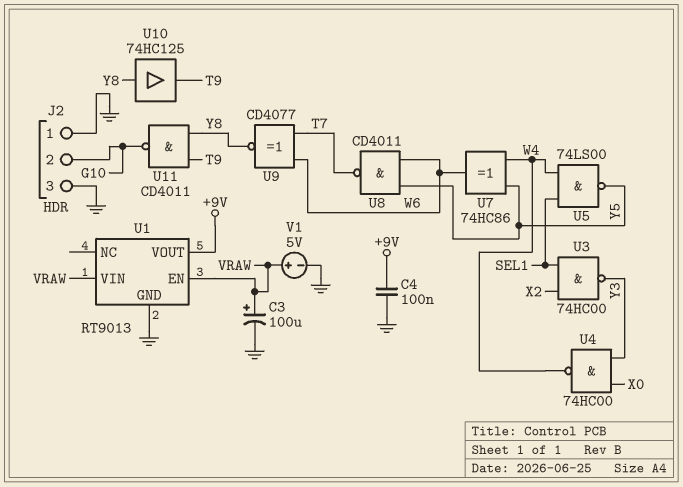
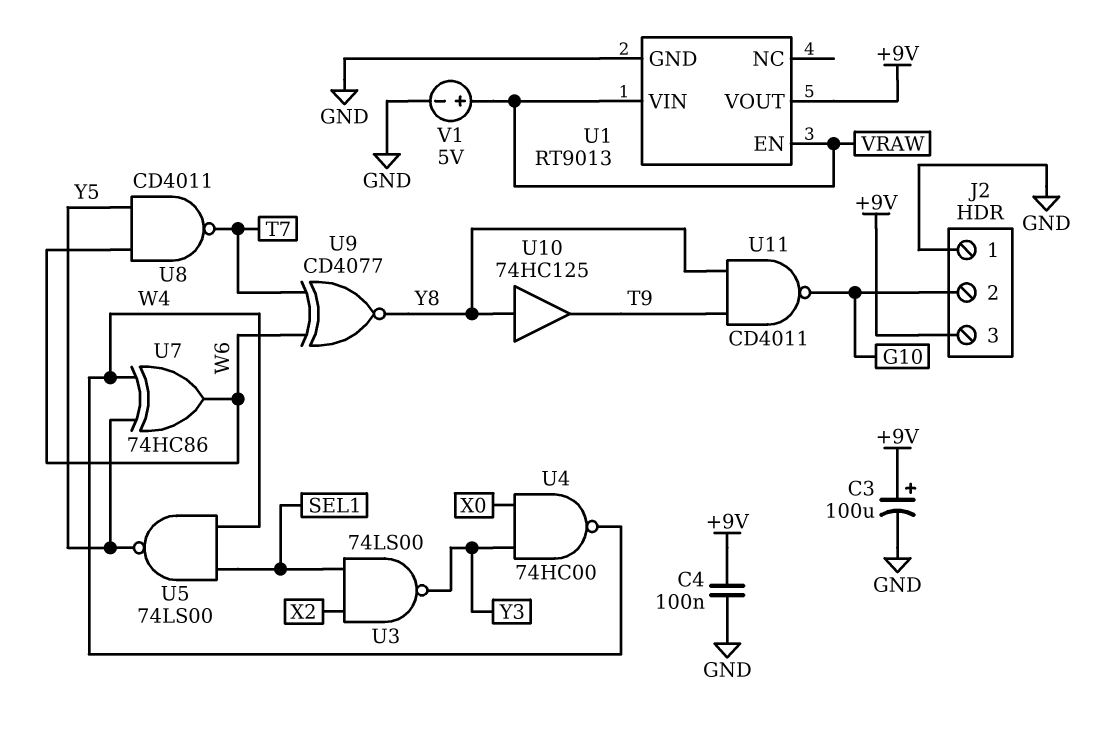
C3: 100uF (plus VRAW, minus GND) -> 100uF (plus +9V, minus GND)
J2 pin 3: GND -> +9V
U3: NAND 74HC00 (in SEL1, in X2, out Y3) -> NAND 74LS00 (in SEL1, in X2, out Y3)

